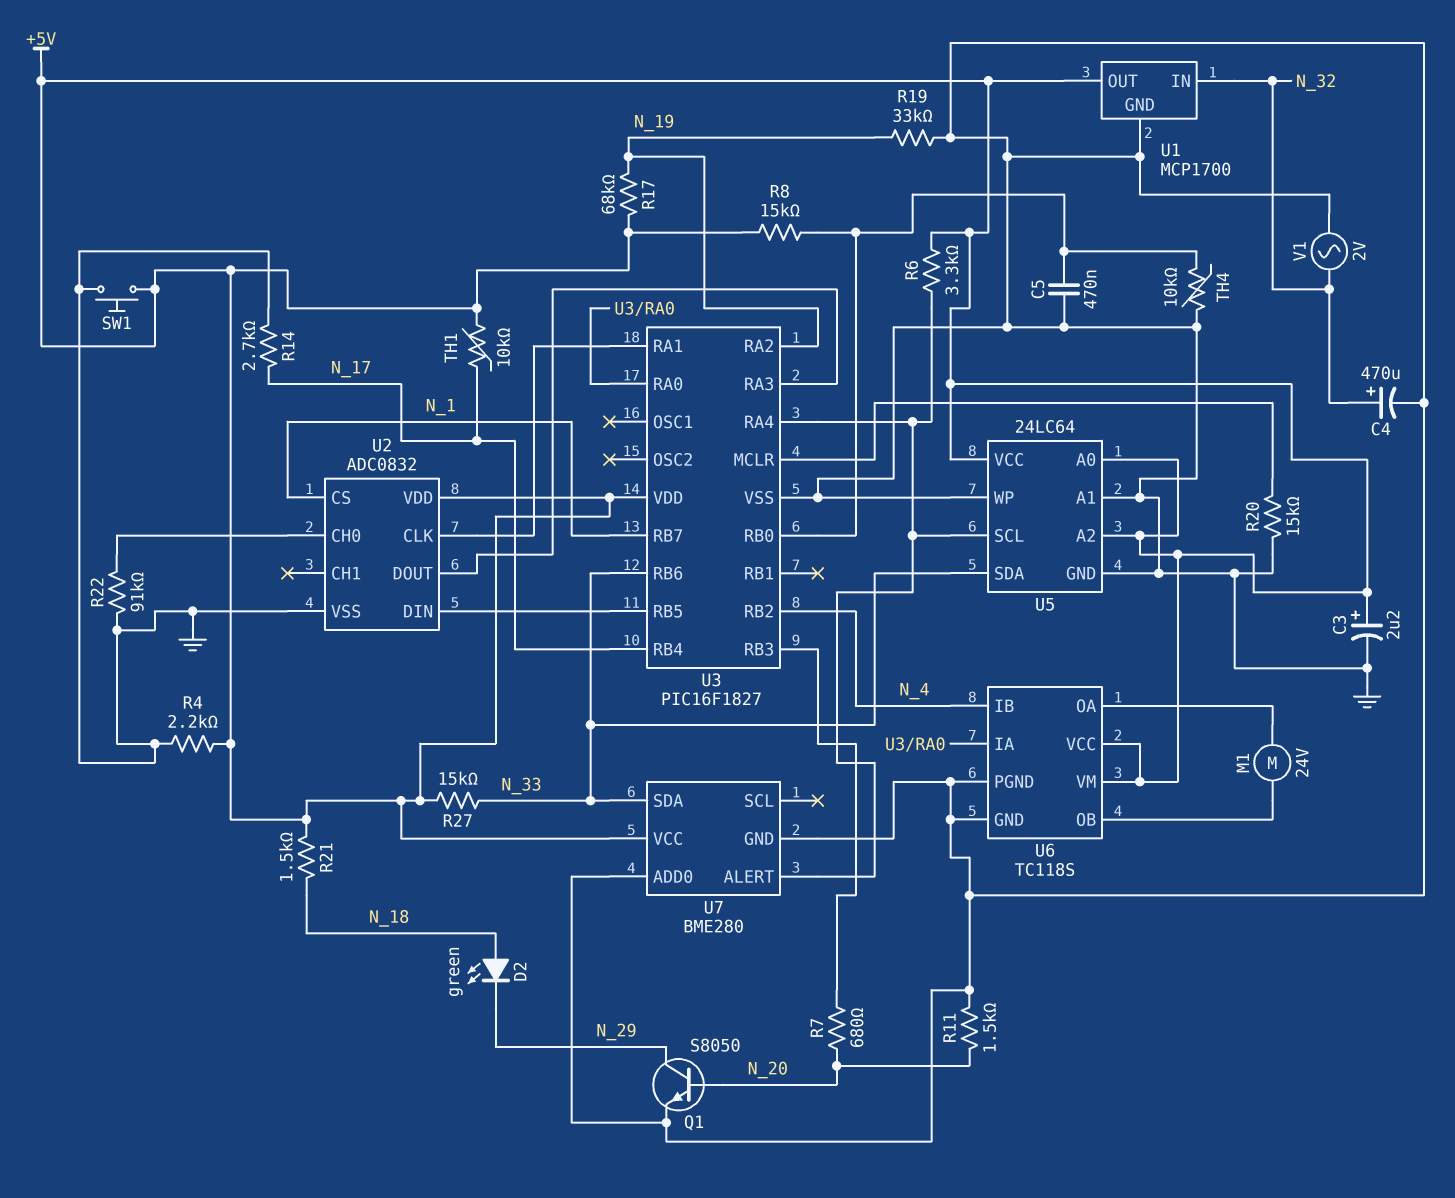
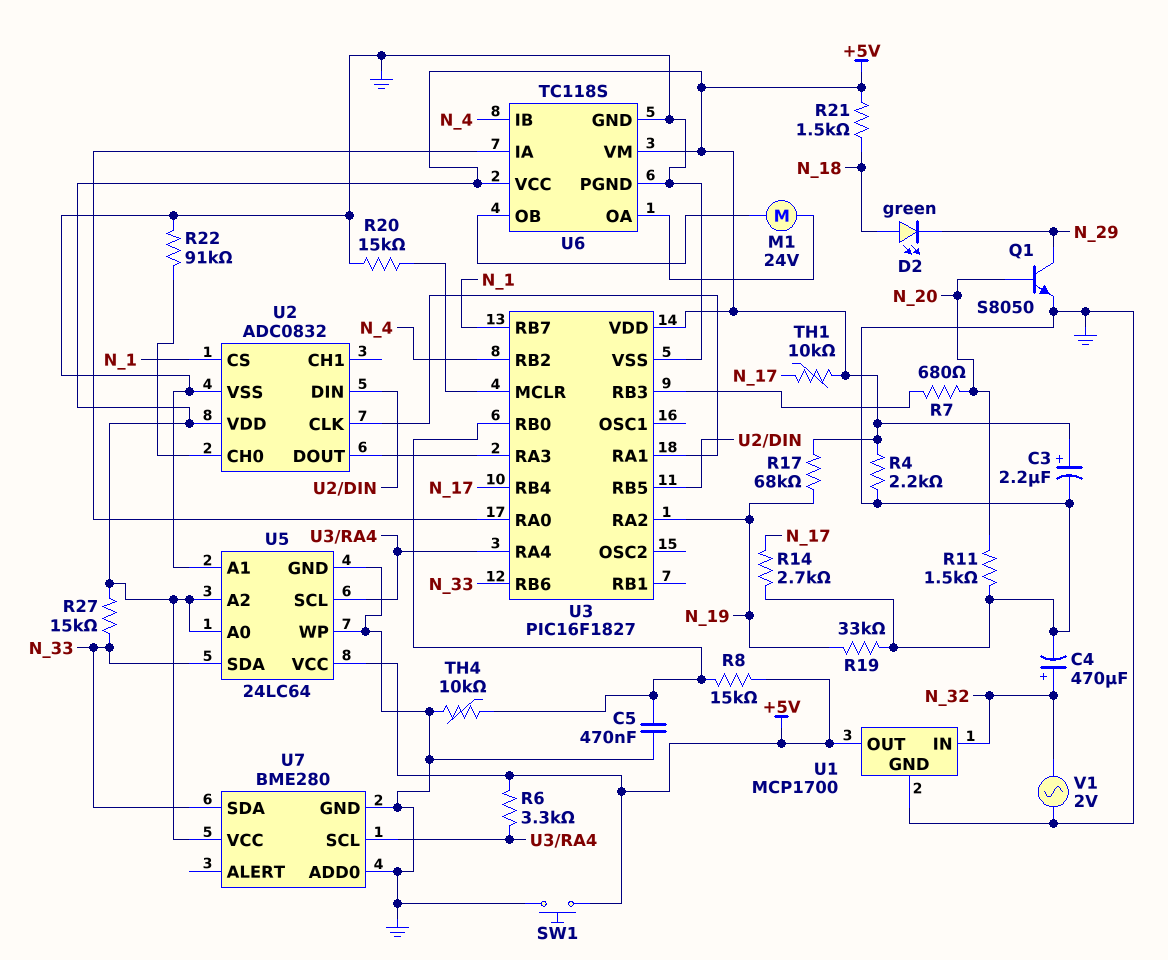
U7 pin ALERT: U3/RA4 -> none
U7 pin SCL: none -> U3/RA4

